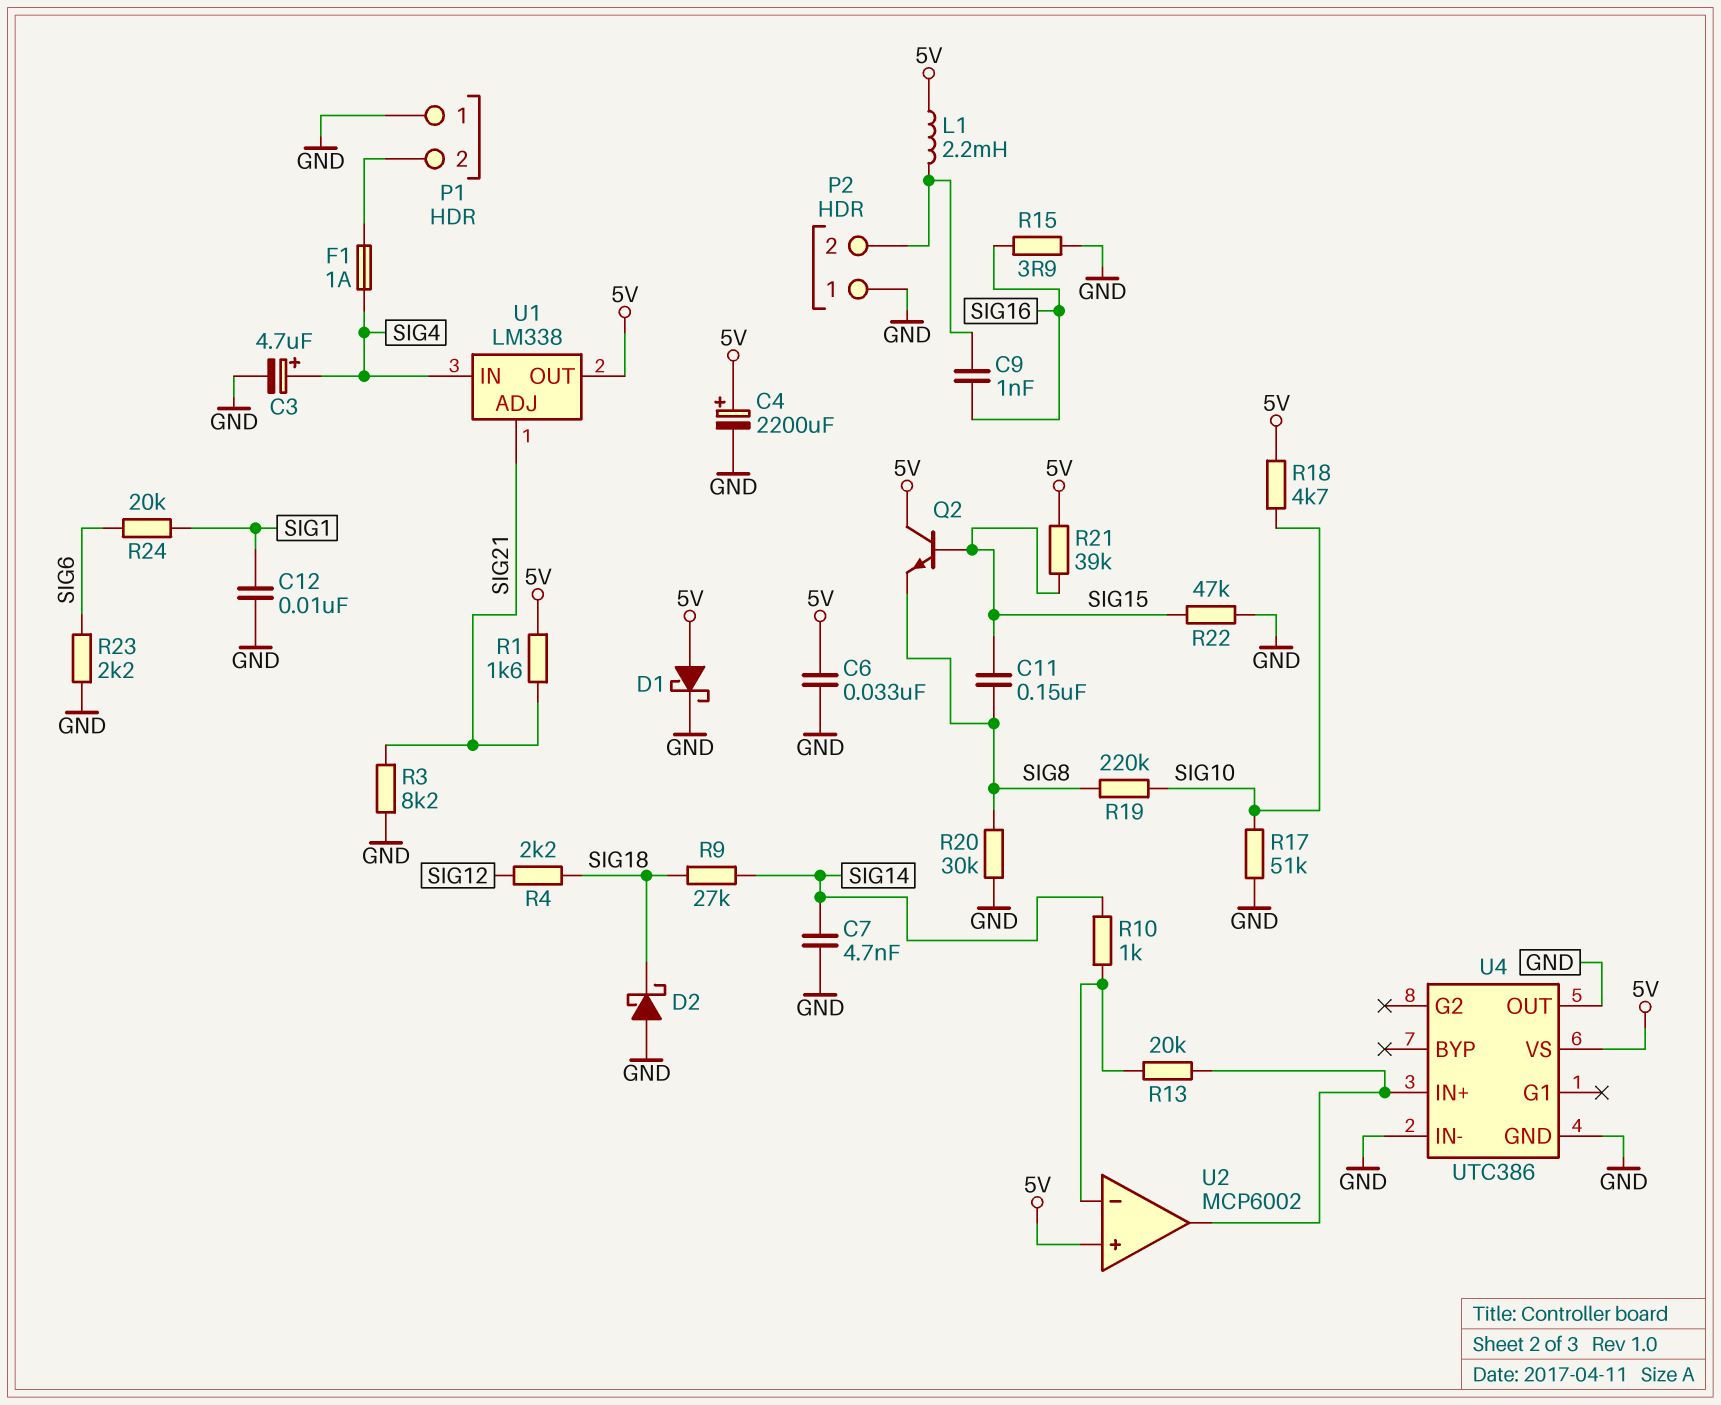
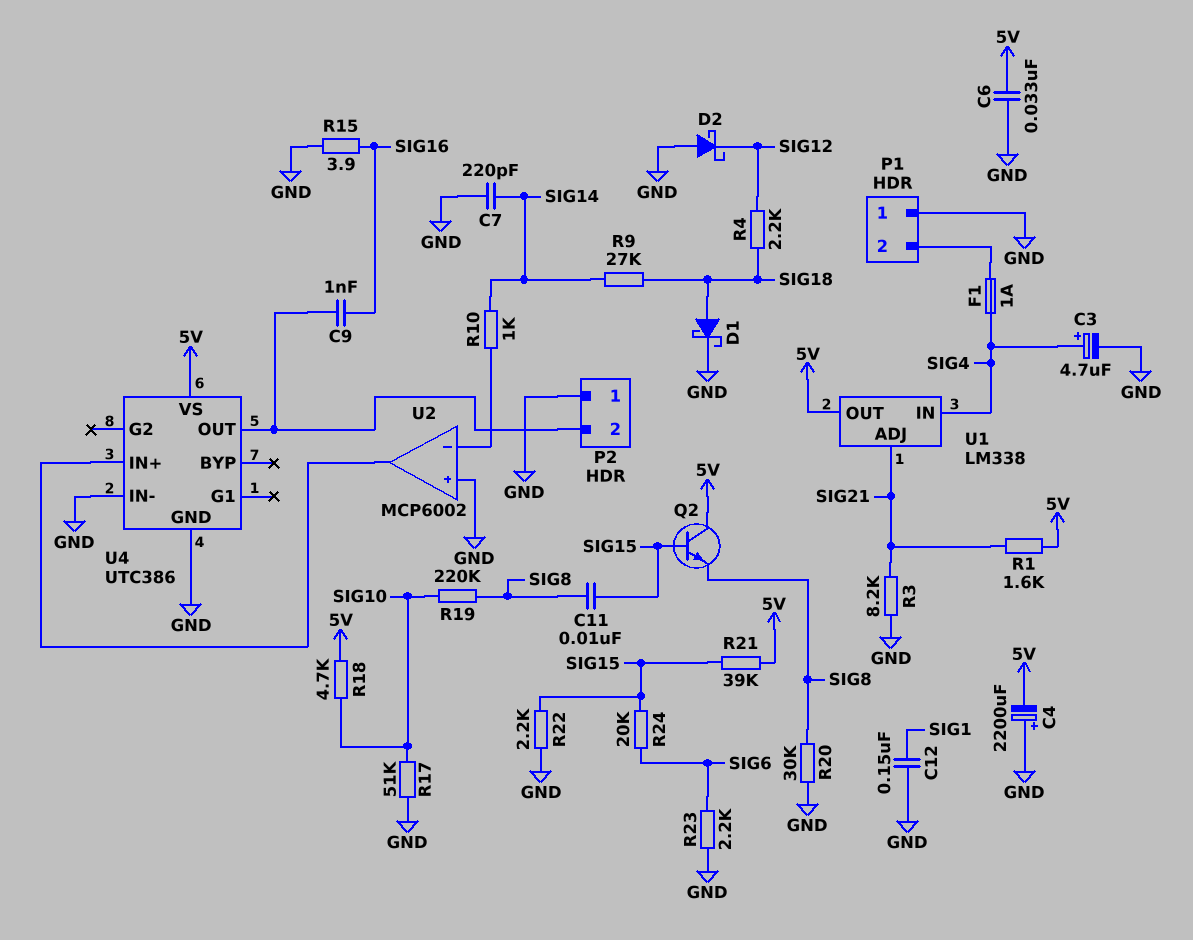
C4: 2200uF (plus 5V, minus GND) -> 2200uF (plus GND, minus 5V)
C7: 4.7nF (GND, SIG14) -> 220pF (GND, SIG14)
C11: 150nF (SIG8, SIG15) -> 10nF (SIG8, SIG15)
C12: 10nF (GND, SIG1) -> 150nF (GND, SIG1)
D1: schottky (A 5V, K GND) -> schottky (A SIG18, K GND)
D2: schottky (A GND, K SIG18) -> schottky (A GND, K SIG12)
L1: 2.2mH (5V, P2/2) -> none
R13: 20k (U2/in-, U2/out) -> none
R22: 47k (GND, SIG15) -> 2.2k (GND, SIG15)
R24: 20k (SIG1, SIG6) -> 20k (SIG6, SIG15)
U2 pin in+: 5V -> GND
U4 pin OUT: GND -> P2/2

